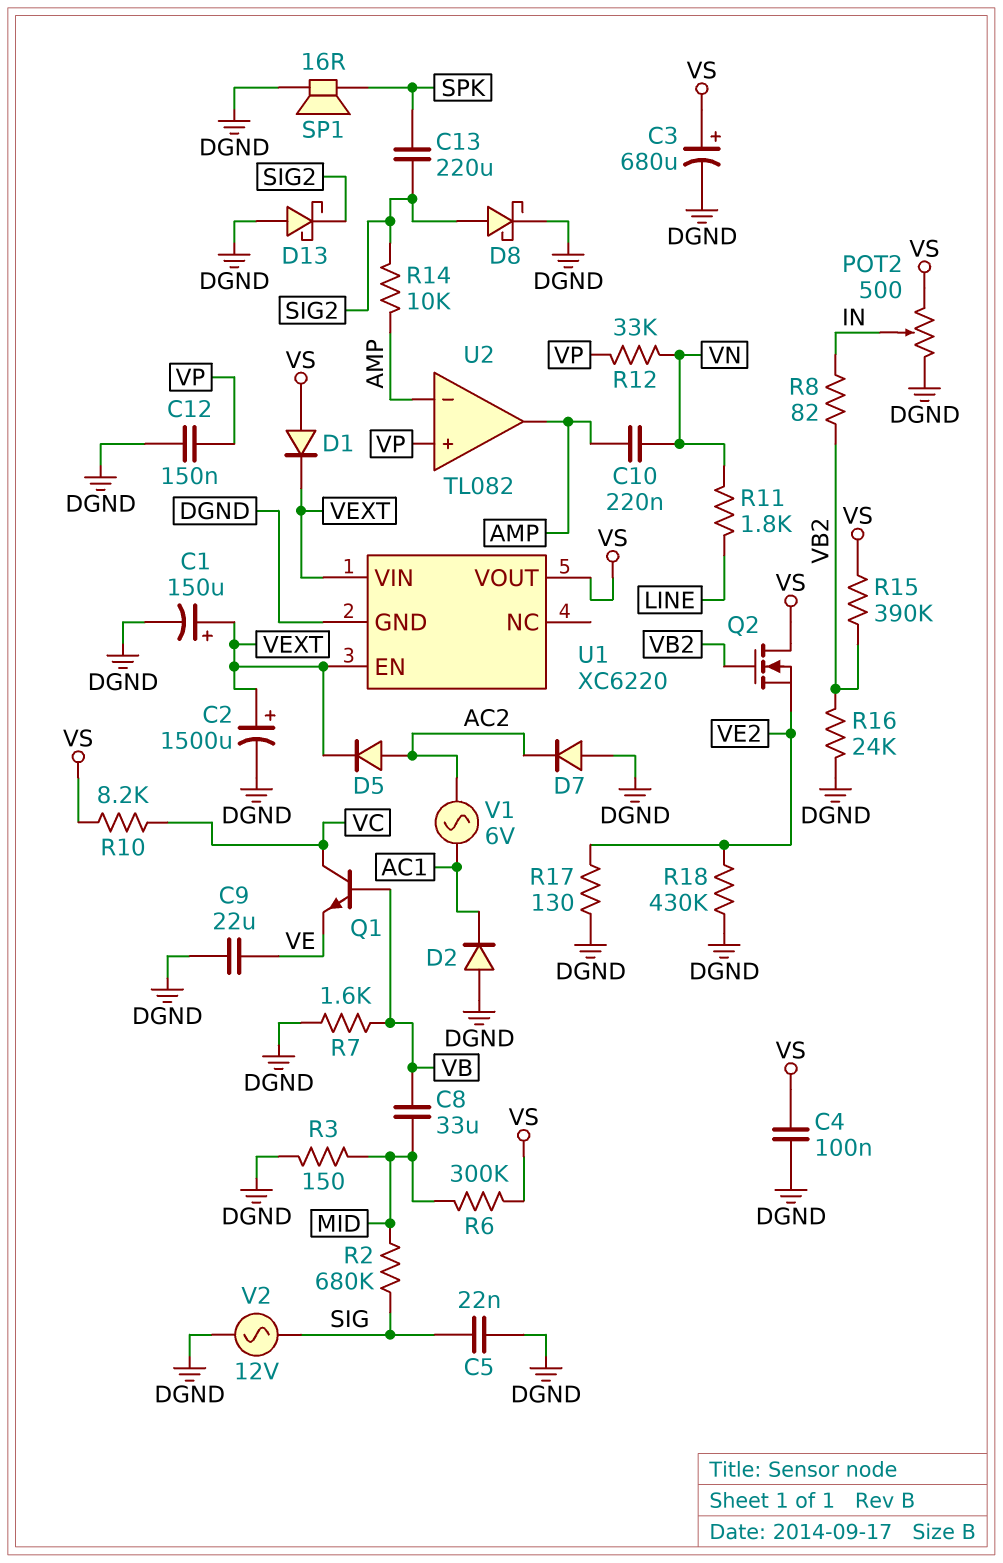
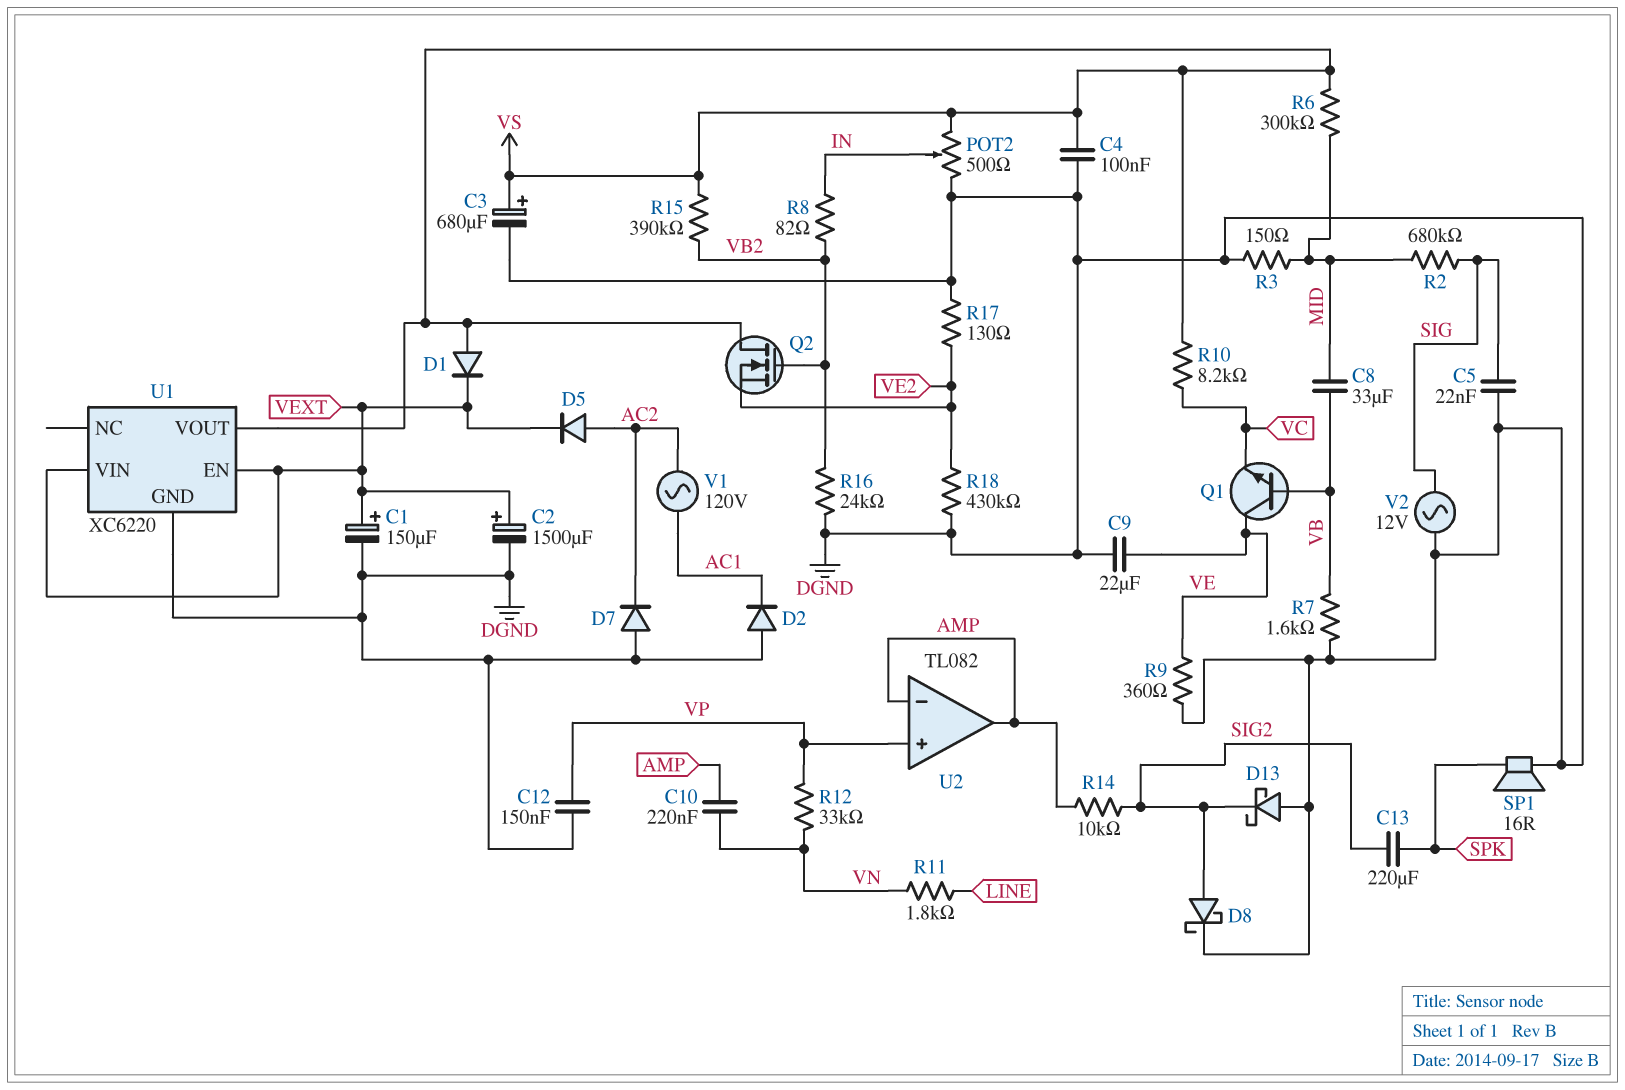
Q1: NPN (B VB, C VC, E VE) -> NPN (B VB, C VE, E VC)
R9: none -> 360 (DGND, VE)
V1: AC 6V (AC1, AC2) -> AC 120V (AC1, AC2)

